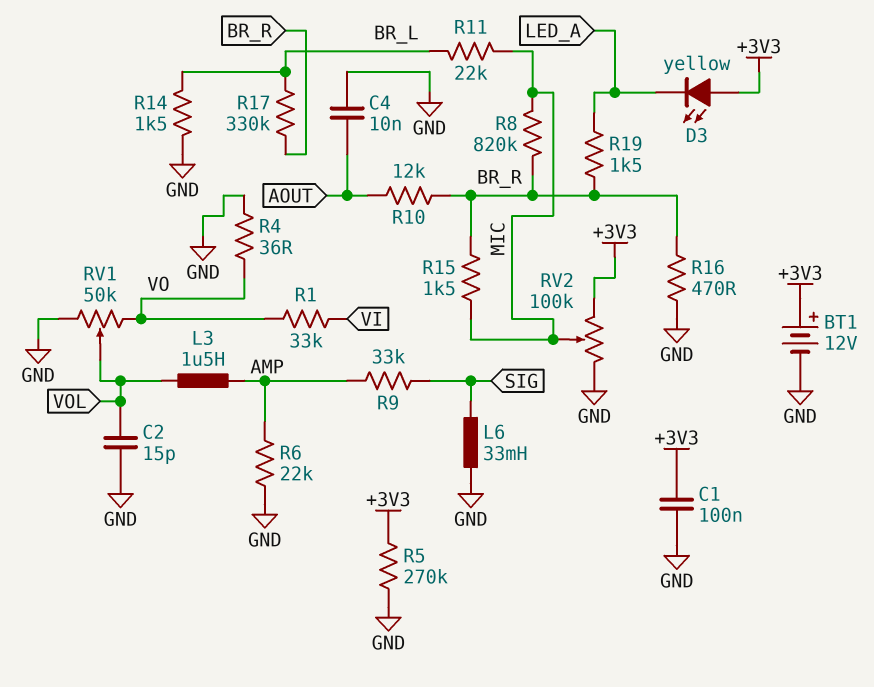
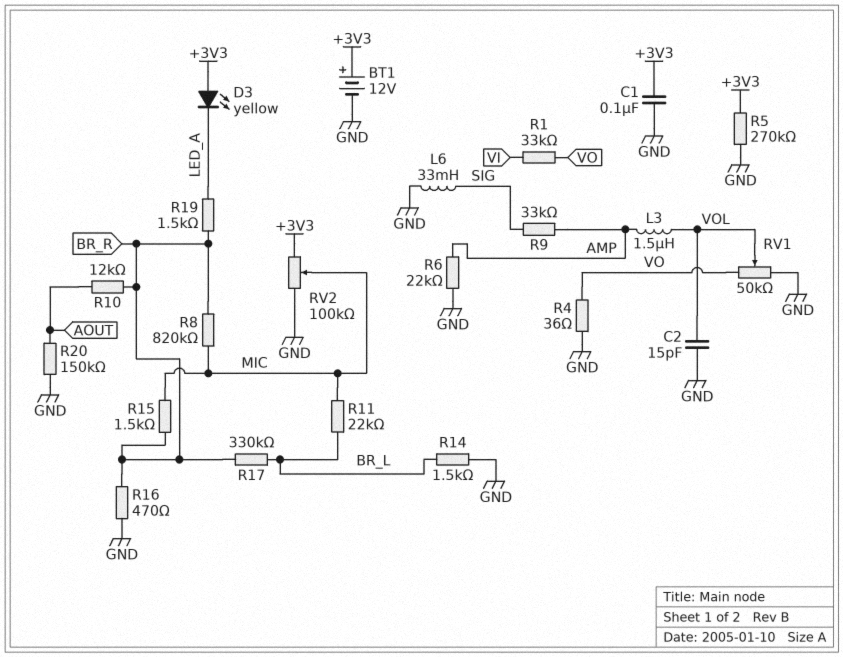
C4: 10nF (AOUT, GND) -> none
R20: none -> 150k (AOUT, GND)

